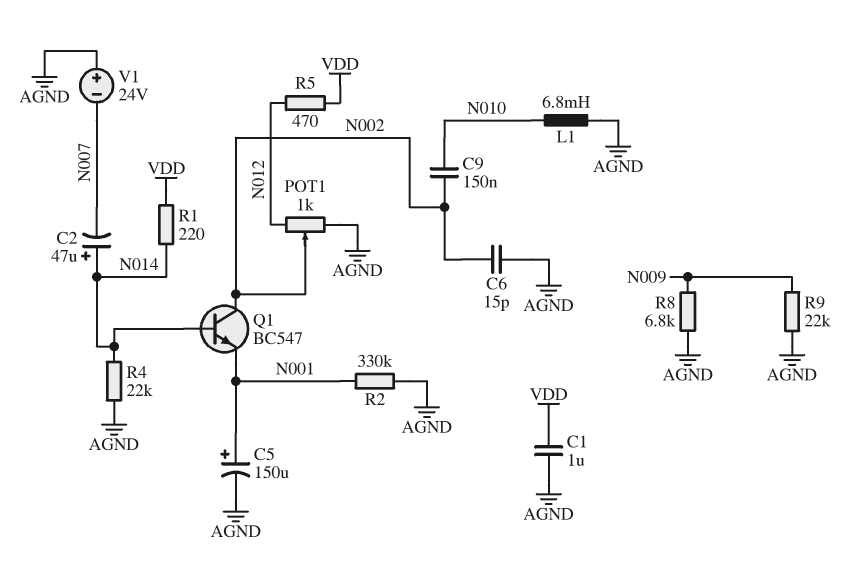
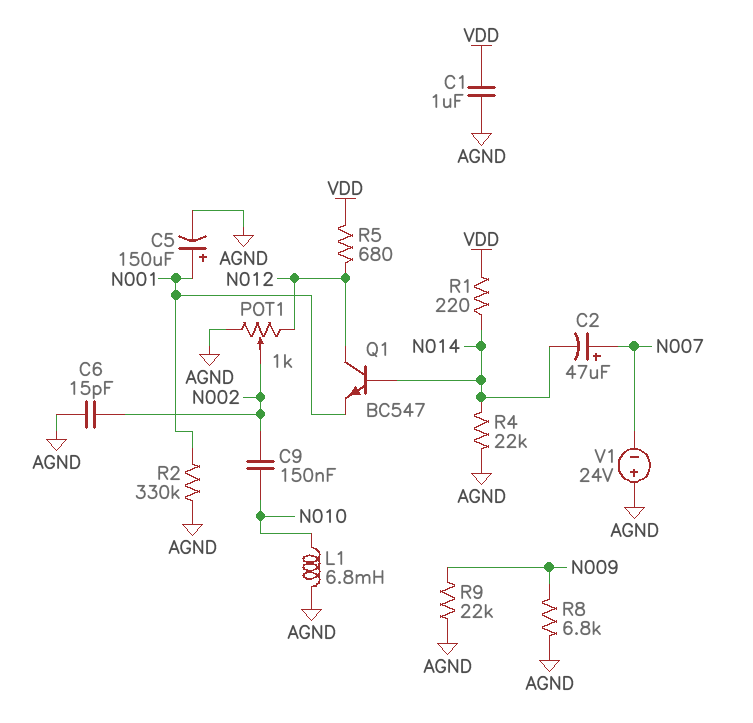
C2: 47uF (plus N014, minus N007) -> 47uF (plus N007, minus N014)
Q1: NPN BC547 (B N014, C N002, E N001) -> NPN BC547 (B N014, C N012, E N001)
R5: 470 (N012, VDD) -> 680 (N012, VDD)

